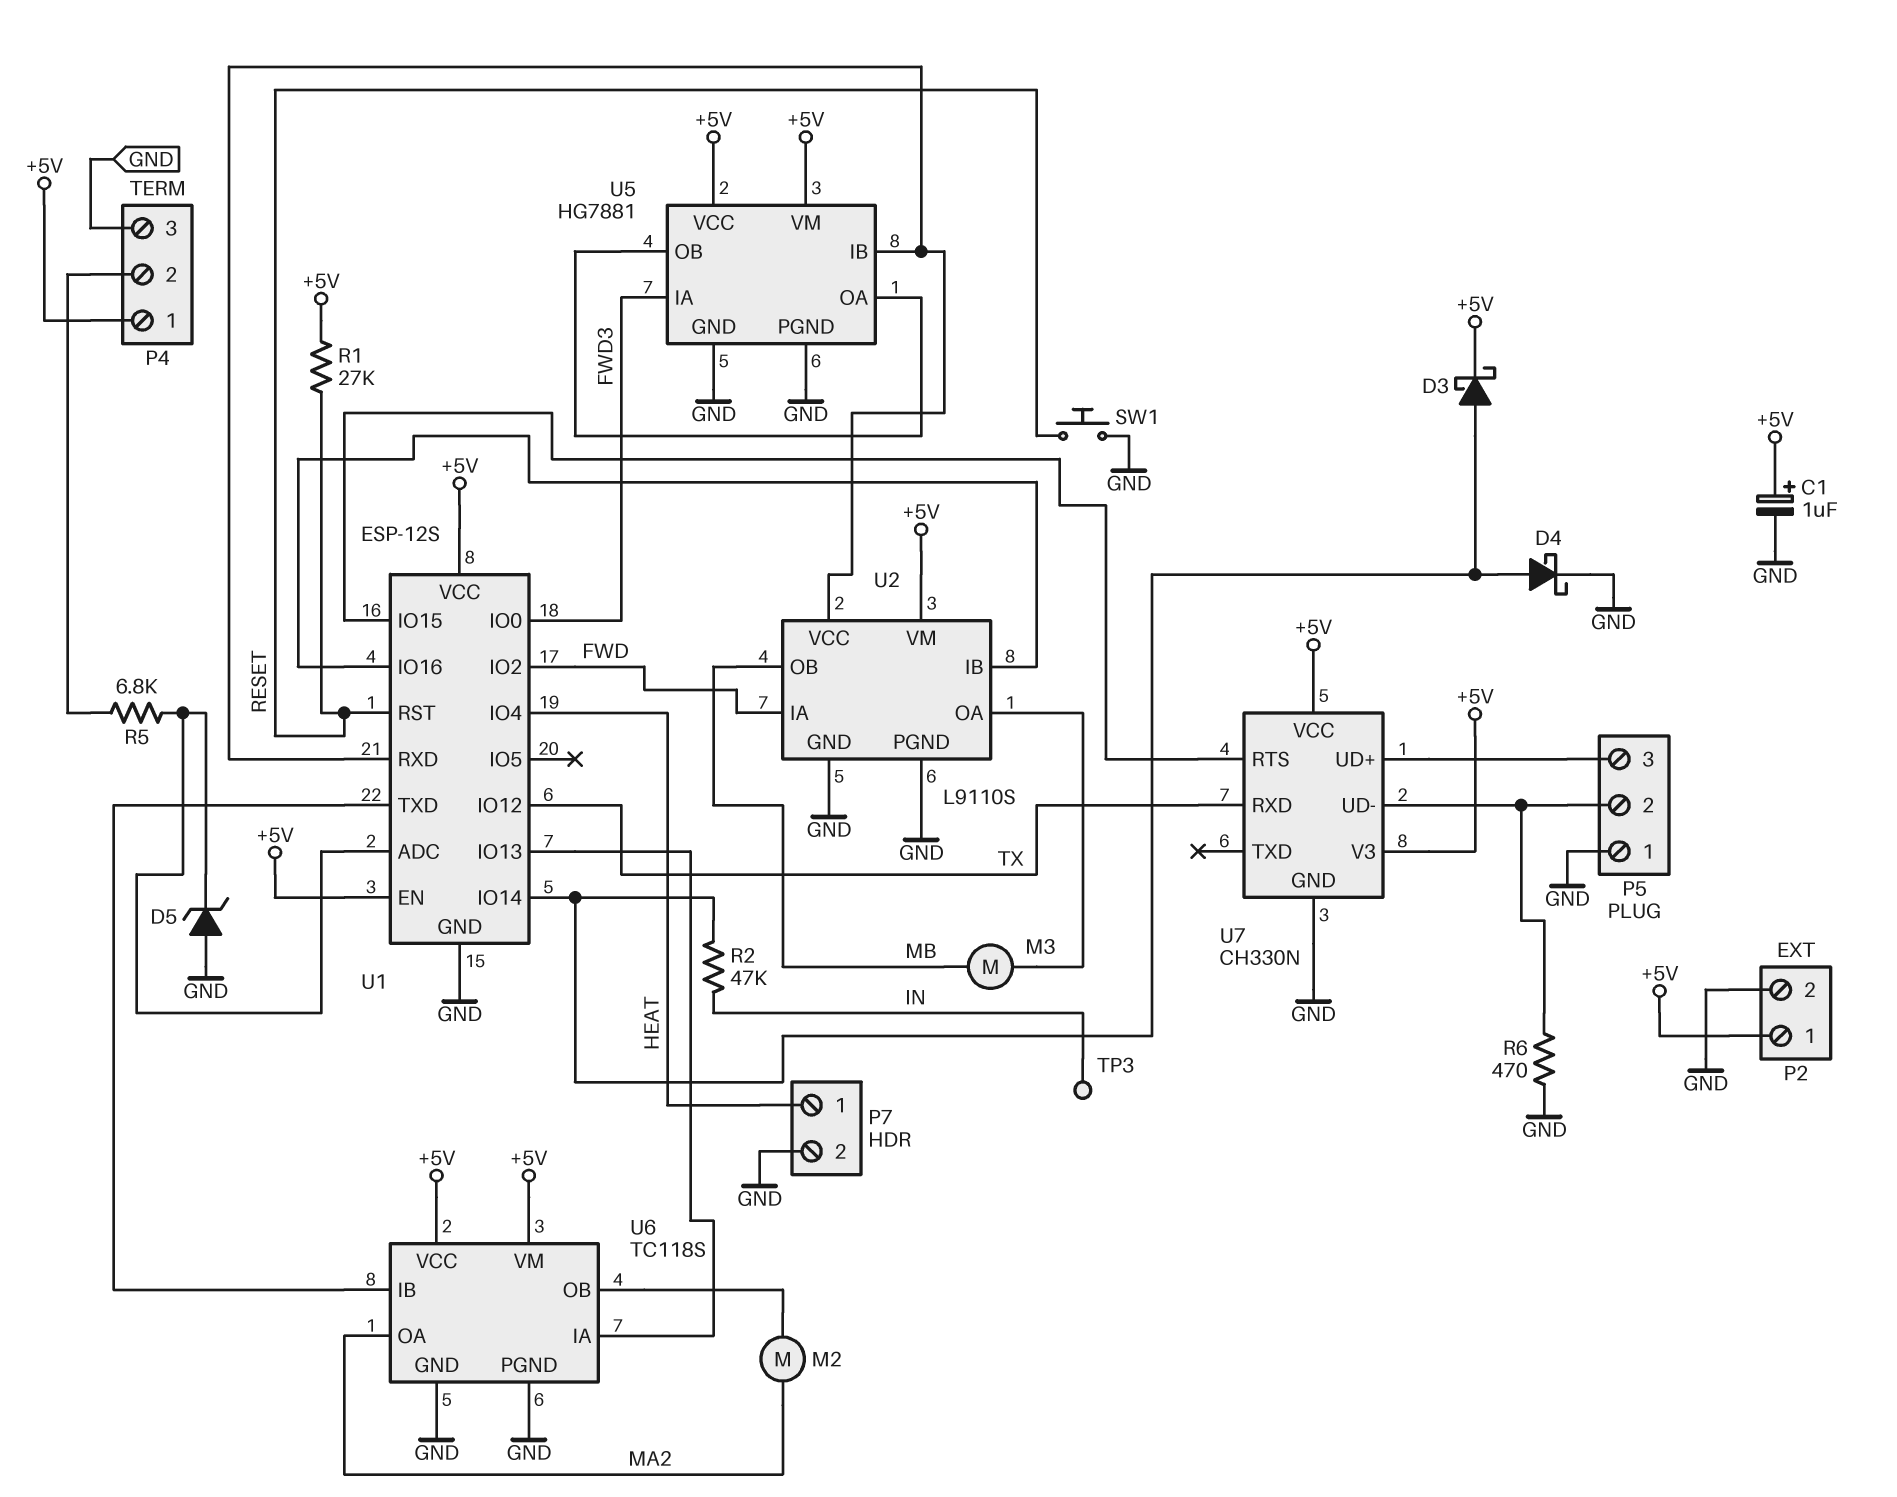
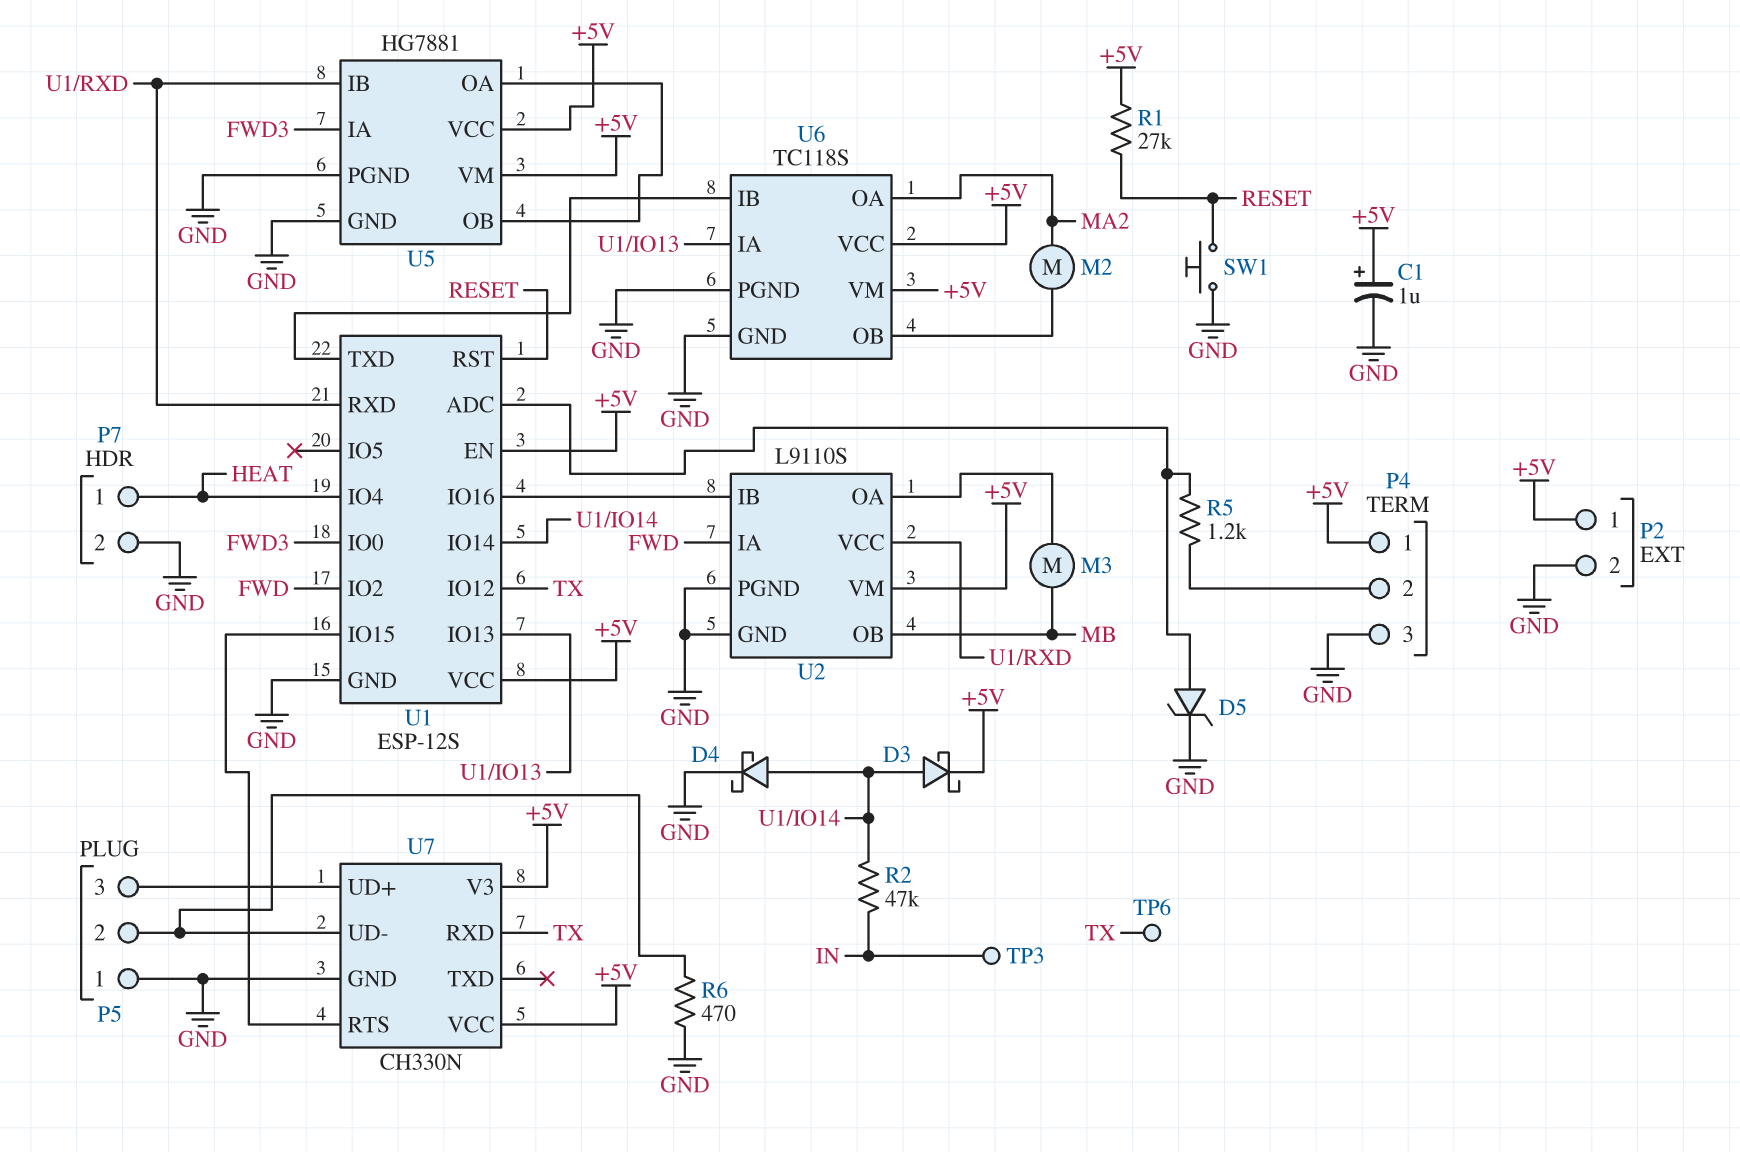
D5: zener (A GND, K U1/ADC) -> zener (A U1/ADC, K GND)
R5: 6.8k (P4/2, U1/ADC) -> 1.2k (P4/2, U1/ADC)
TP6: none -> test point (TX)

